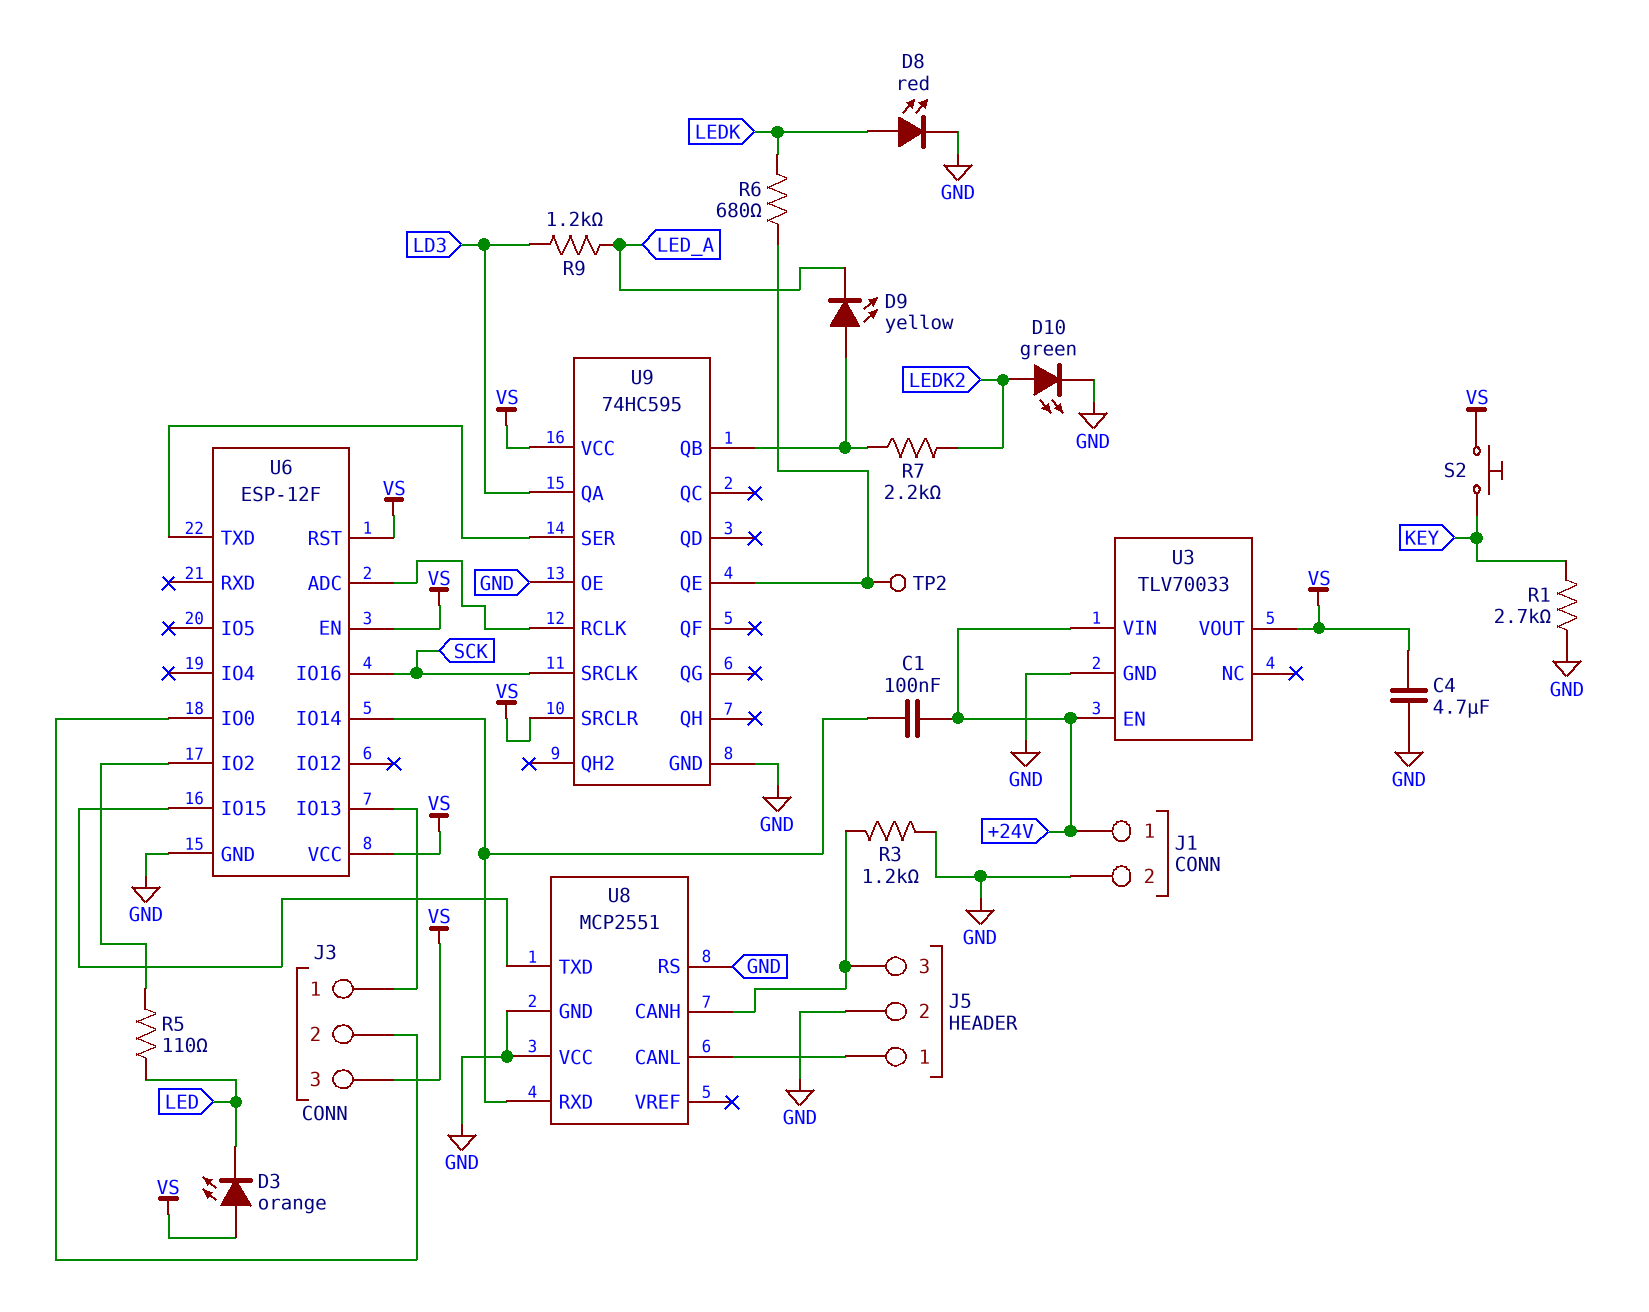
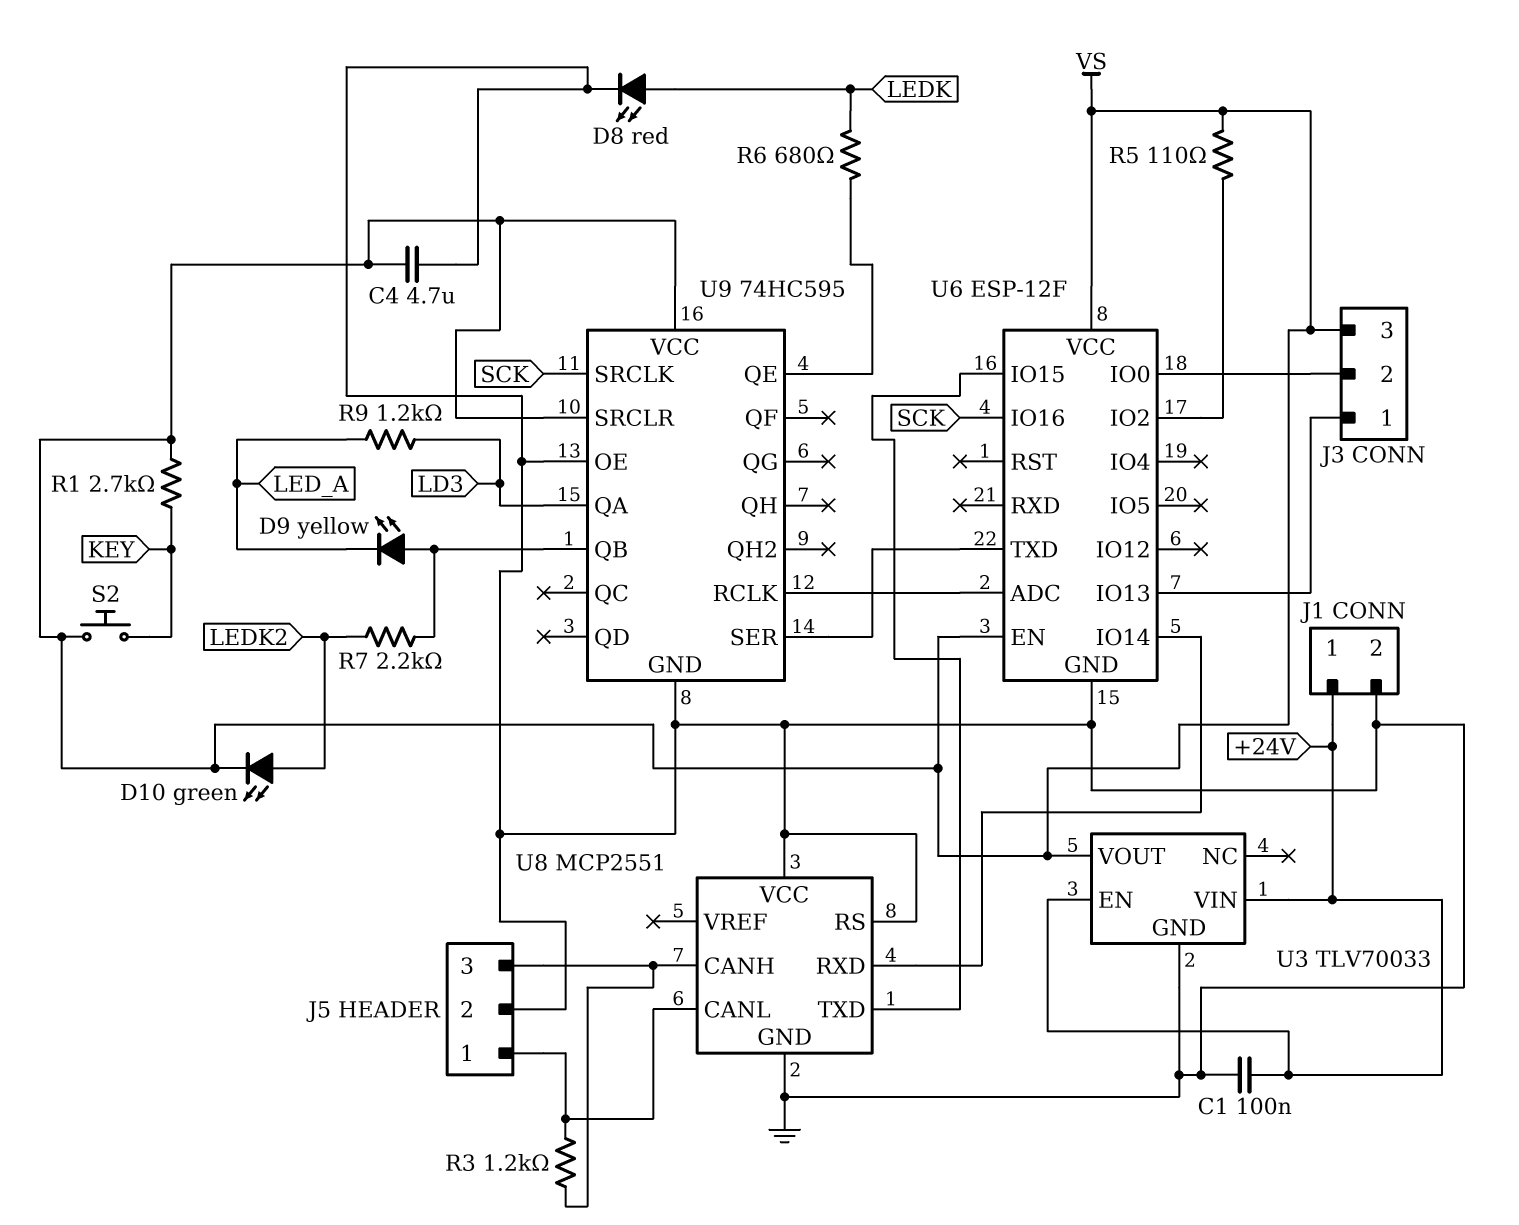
C1: 100nF (+24V, U6/IO14) -> 100nF (+24V, GND)
D3: LED orange (A VS, K LED) -> none
D10: LED green (A LEDK2, K GND) -> LED green (A LEDK2, K VS)
R1: 2.7k (GND, KEY) -> 2.7k (KEY, VS)
R3: 1.2k (GND, J5/3) -> 1.2k (J5/1, J5/3)
R5: 110 (LED, U6/IO2) -> 110 (U6/IO2, VS)
TP2: test point (U9/QE) -> none
U6 pin RST: VS -> none

